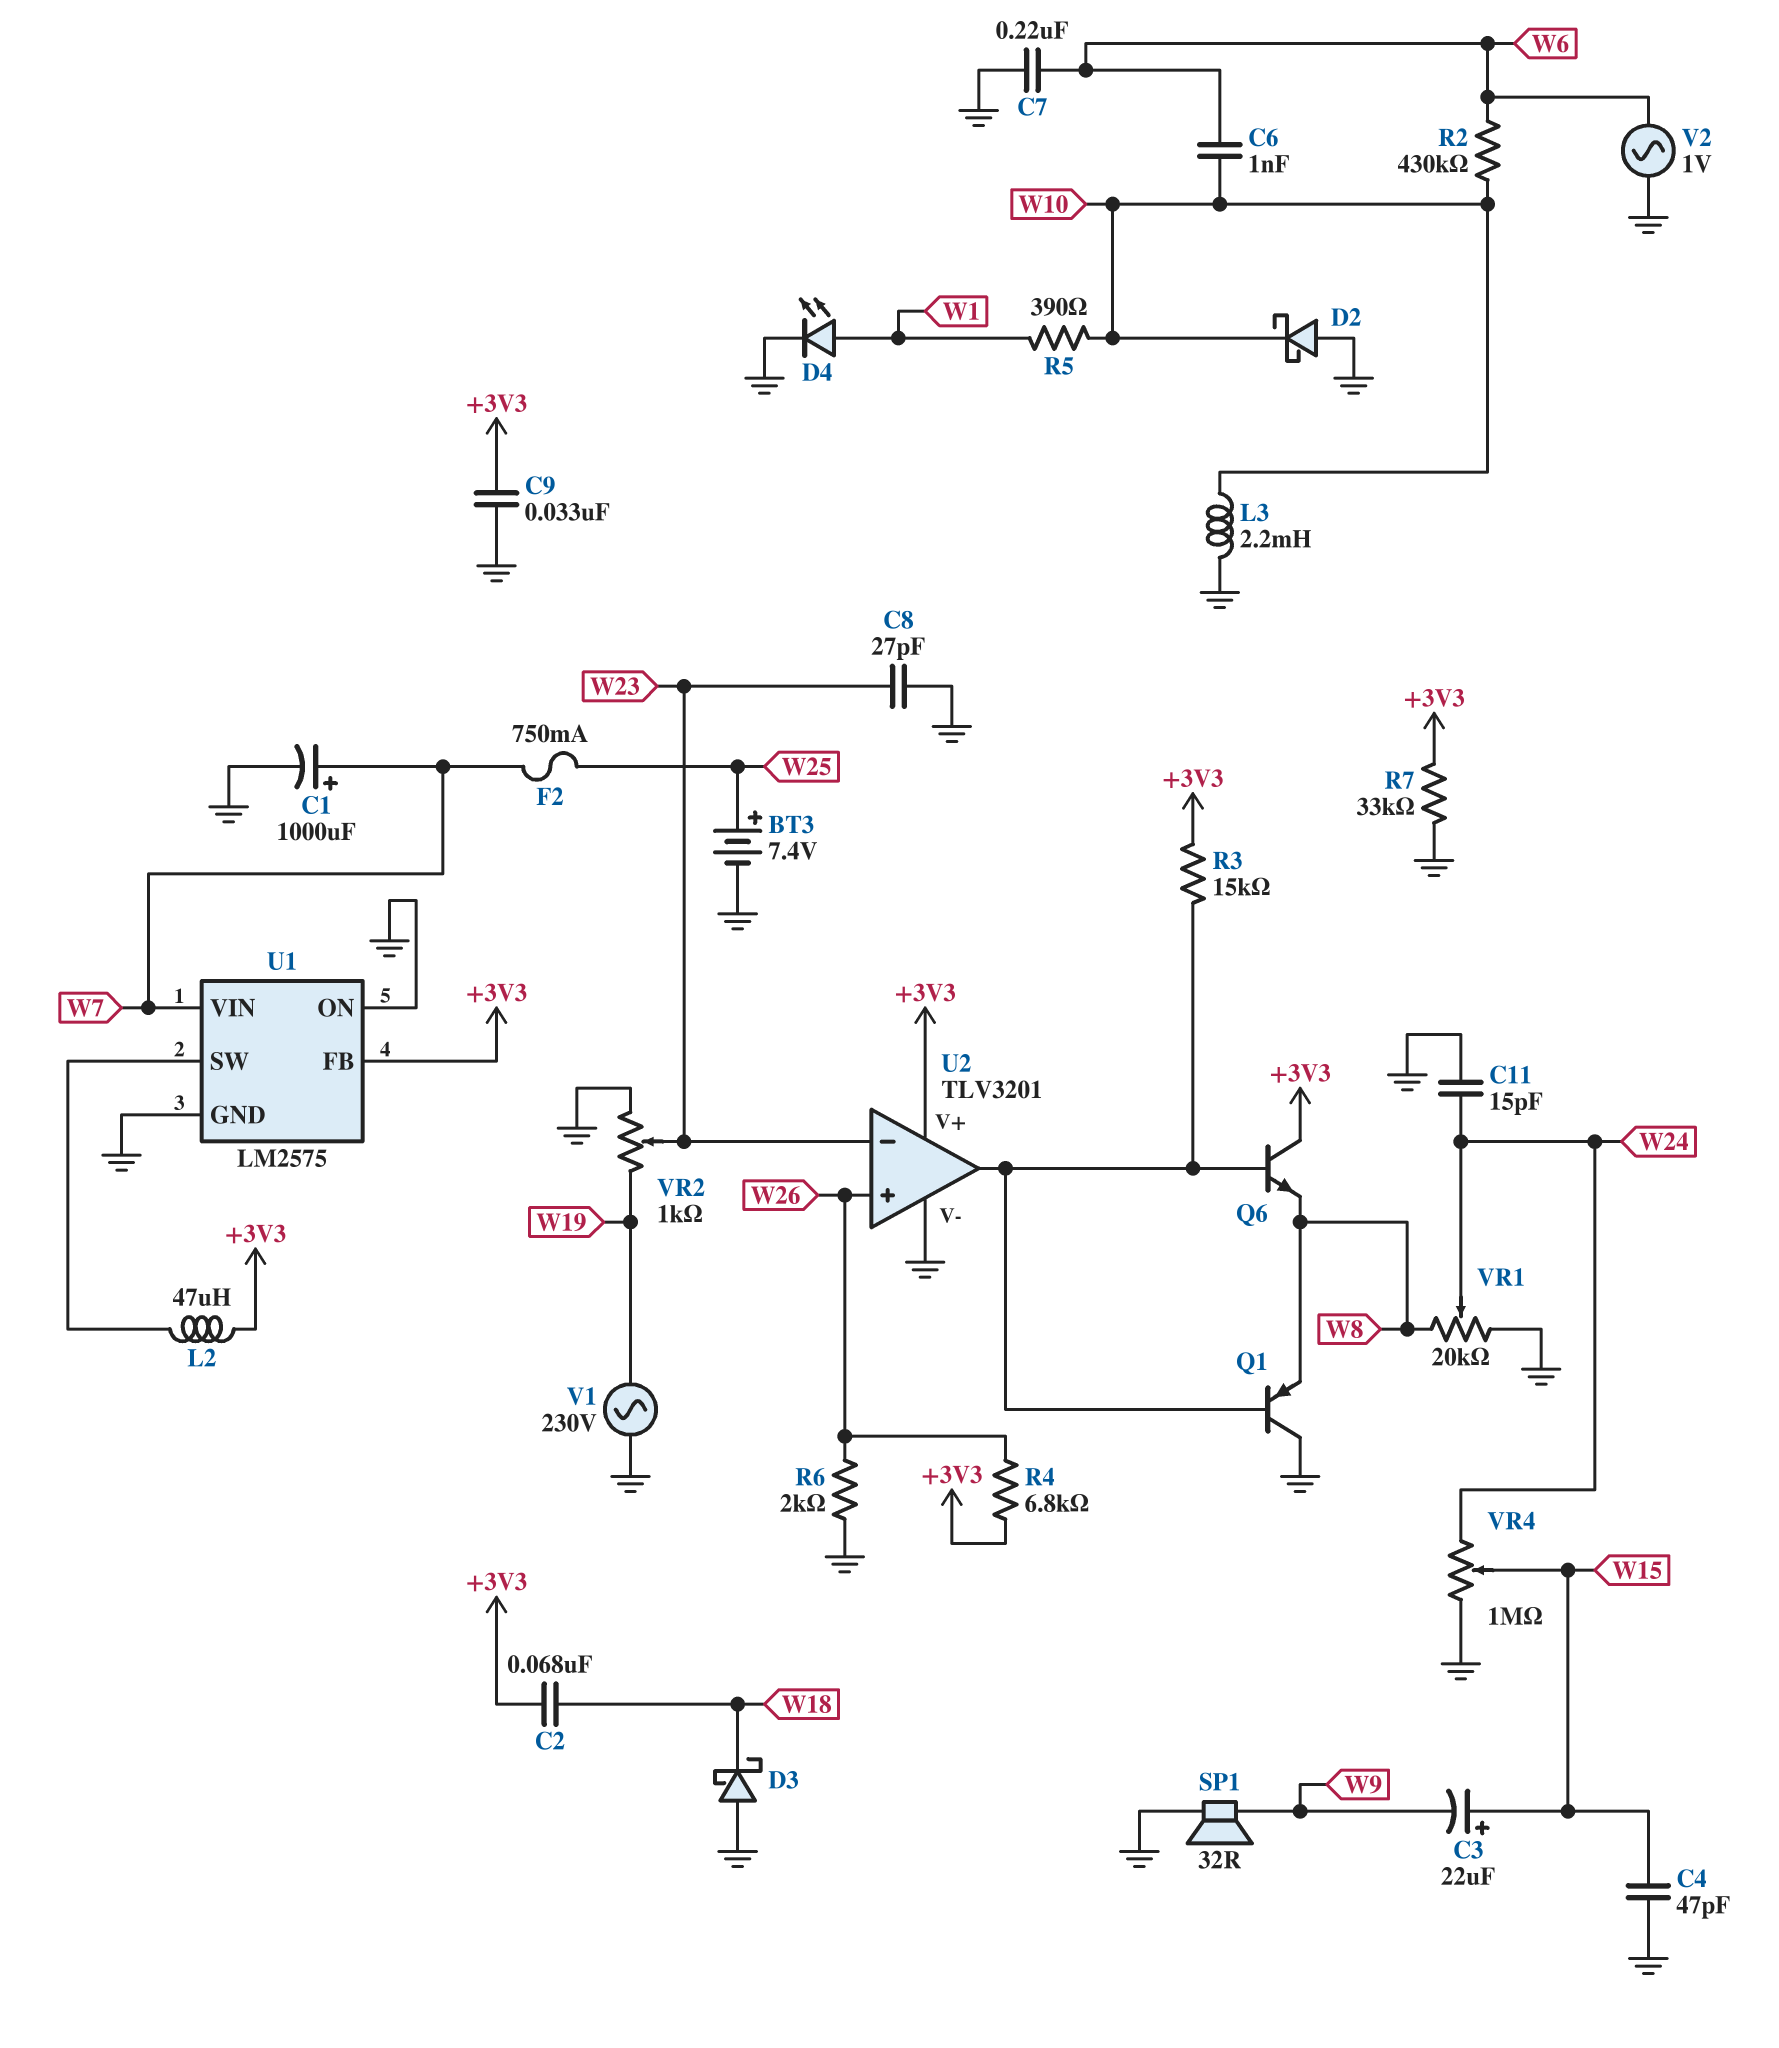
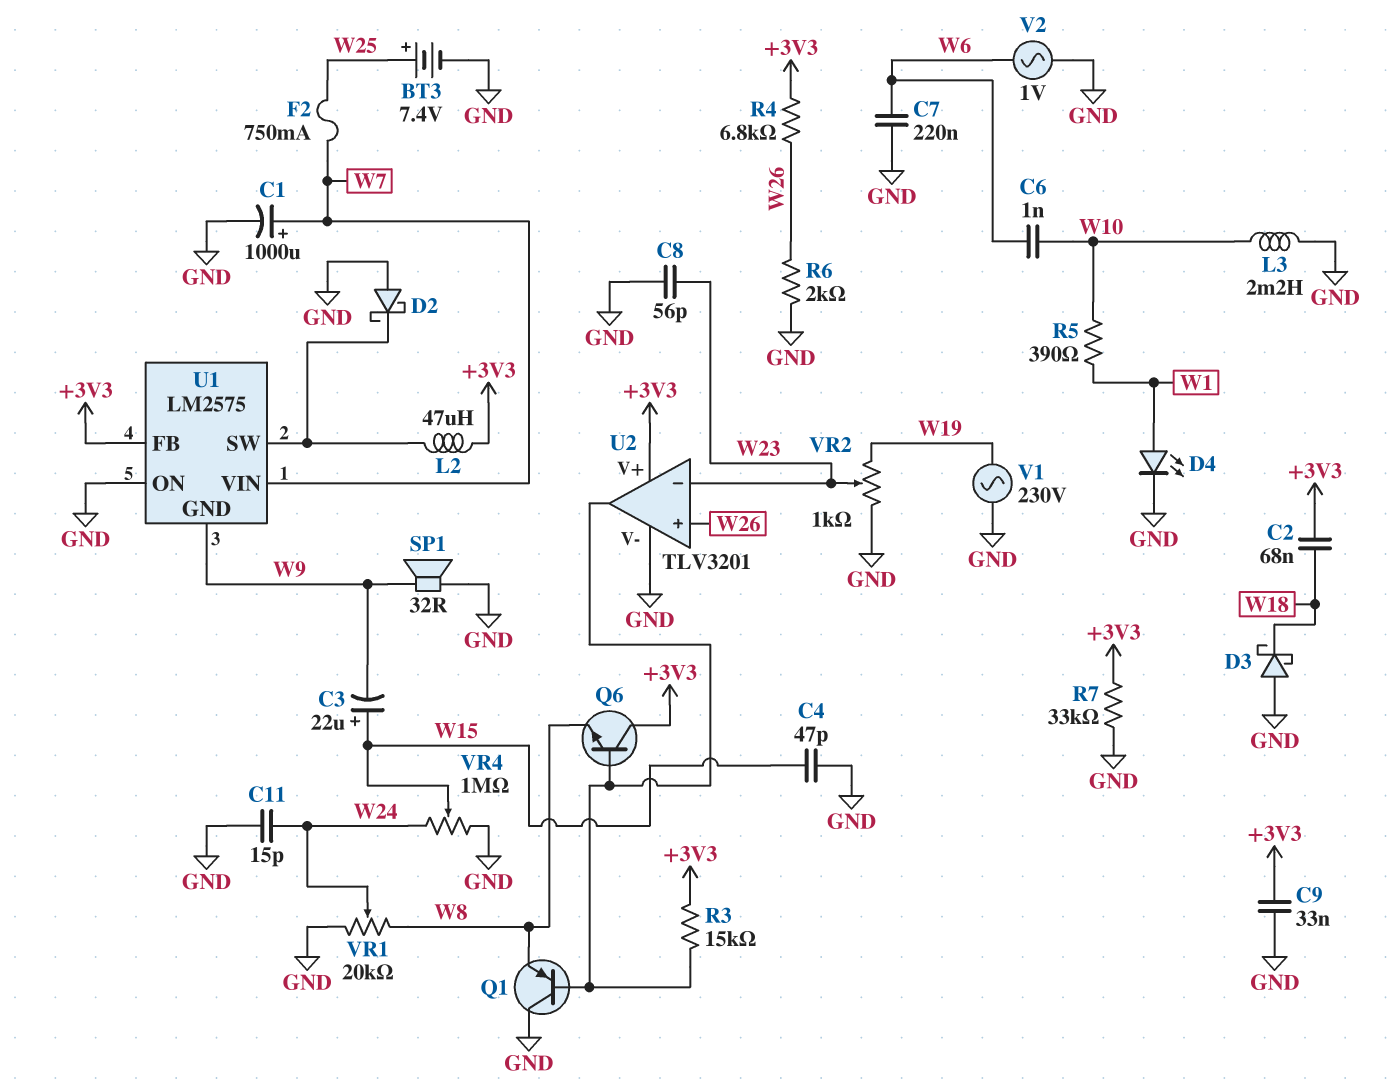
C8: 27pF (GND, W23) -> 56pF (GND, W23)
D2: schottky (A GND, K W10) -> schottky (A GND, K U1/SW)
R2: 430k (W6, W10) -> none
U1 pin GND: GND -> W9

